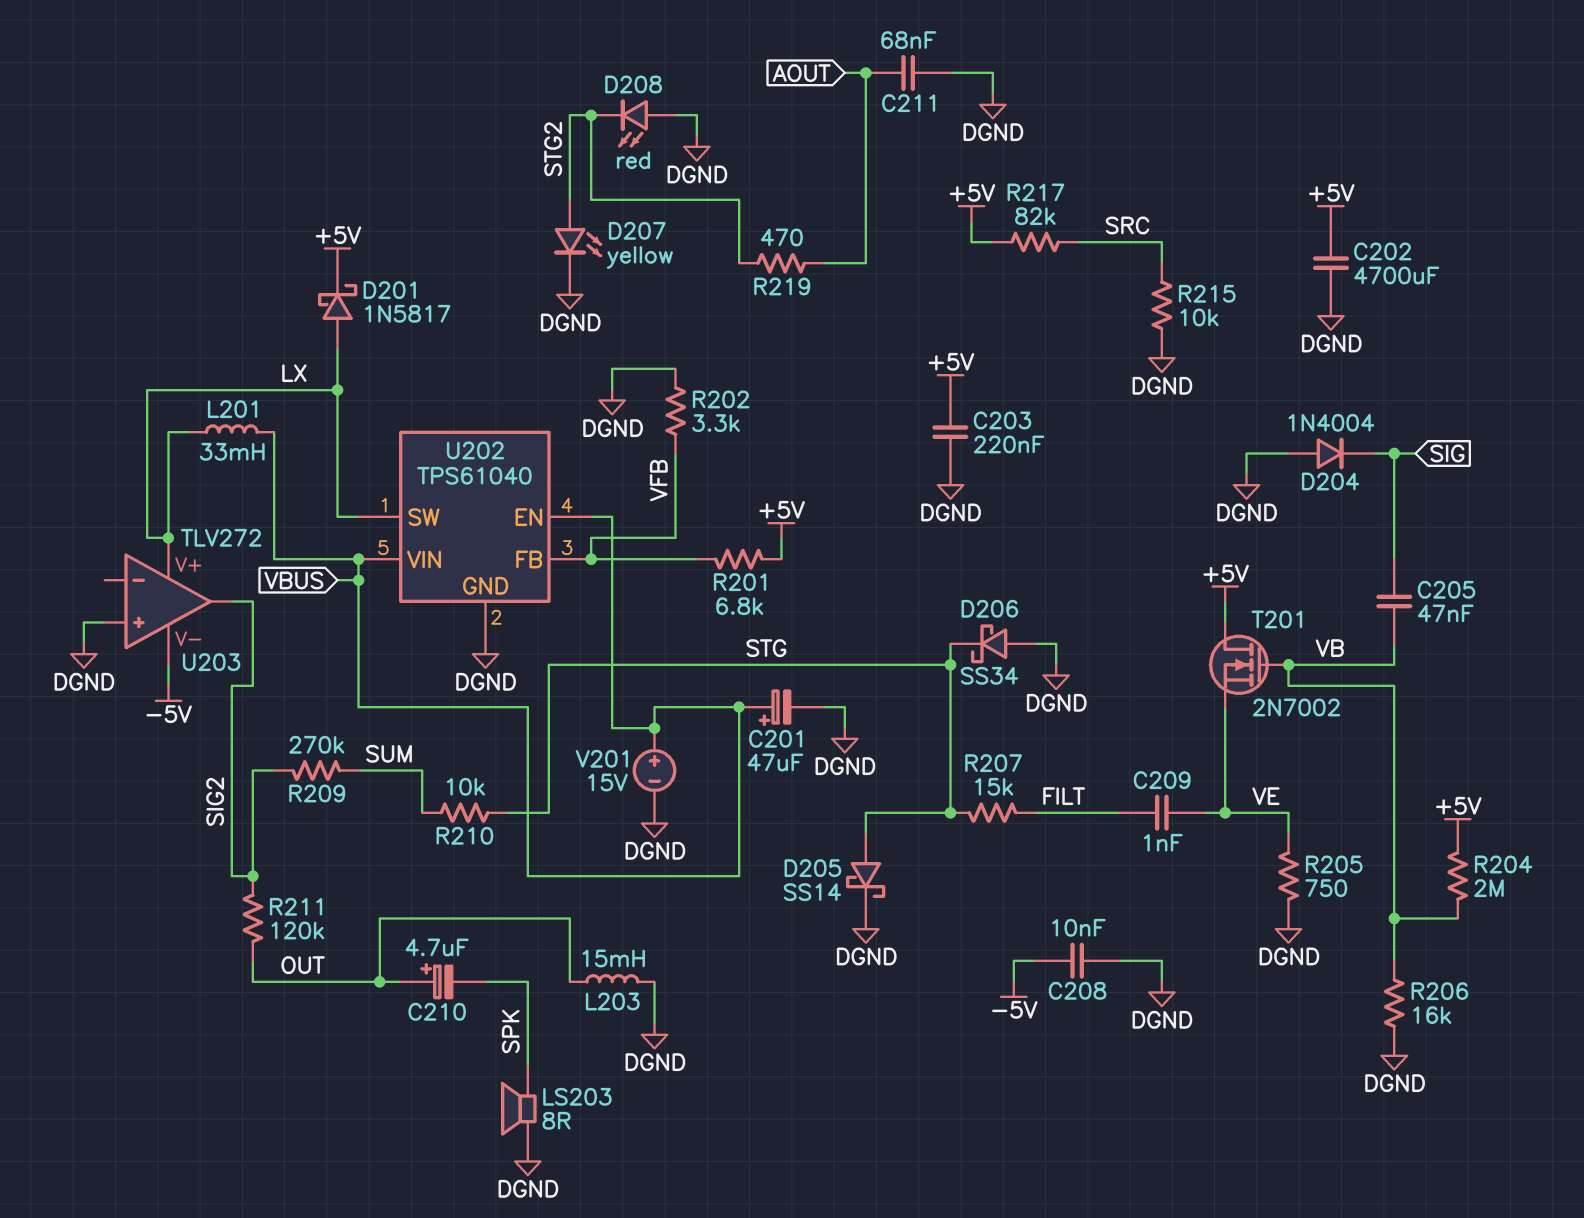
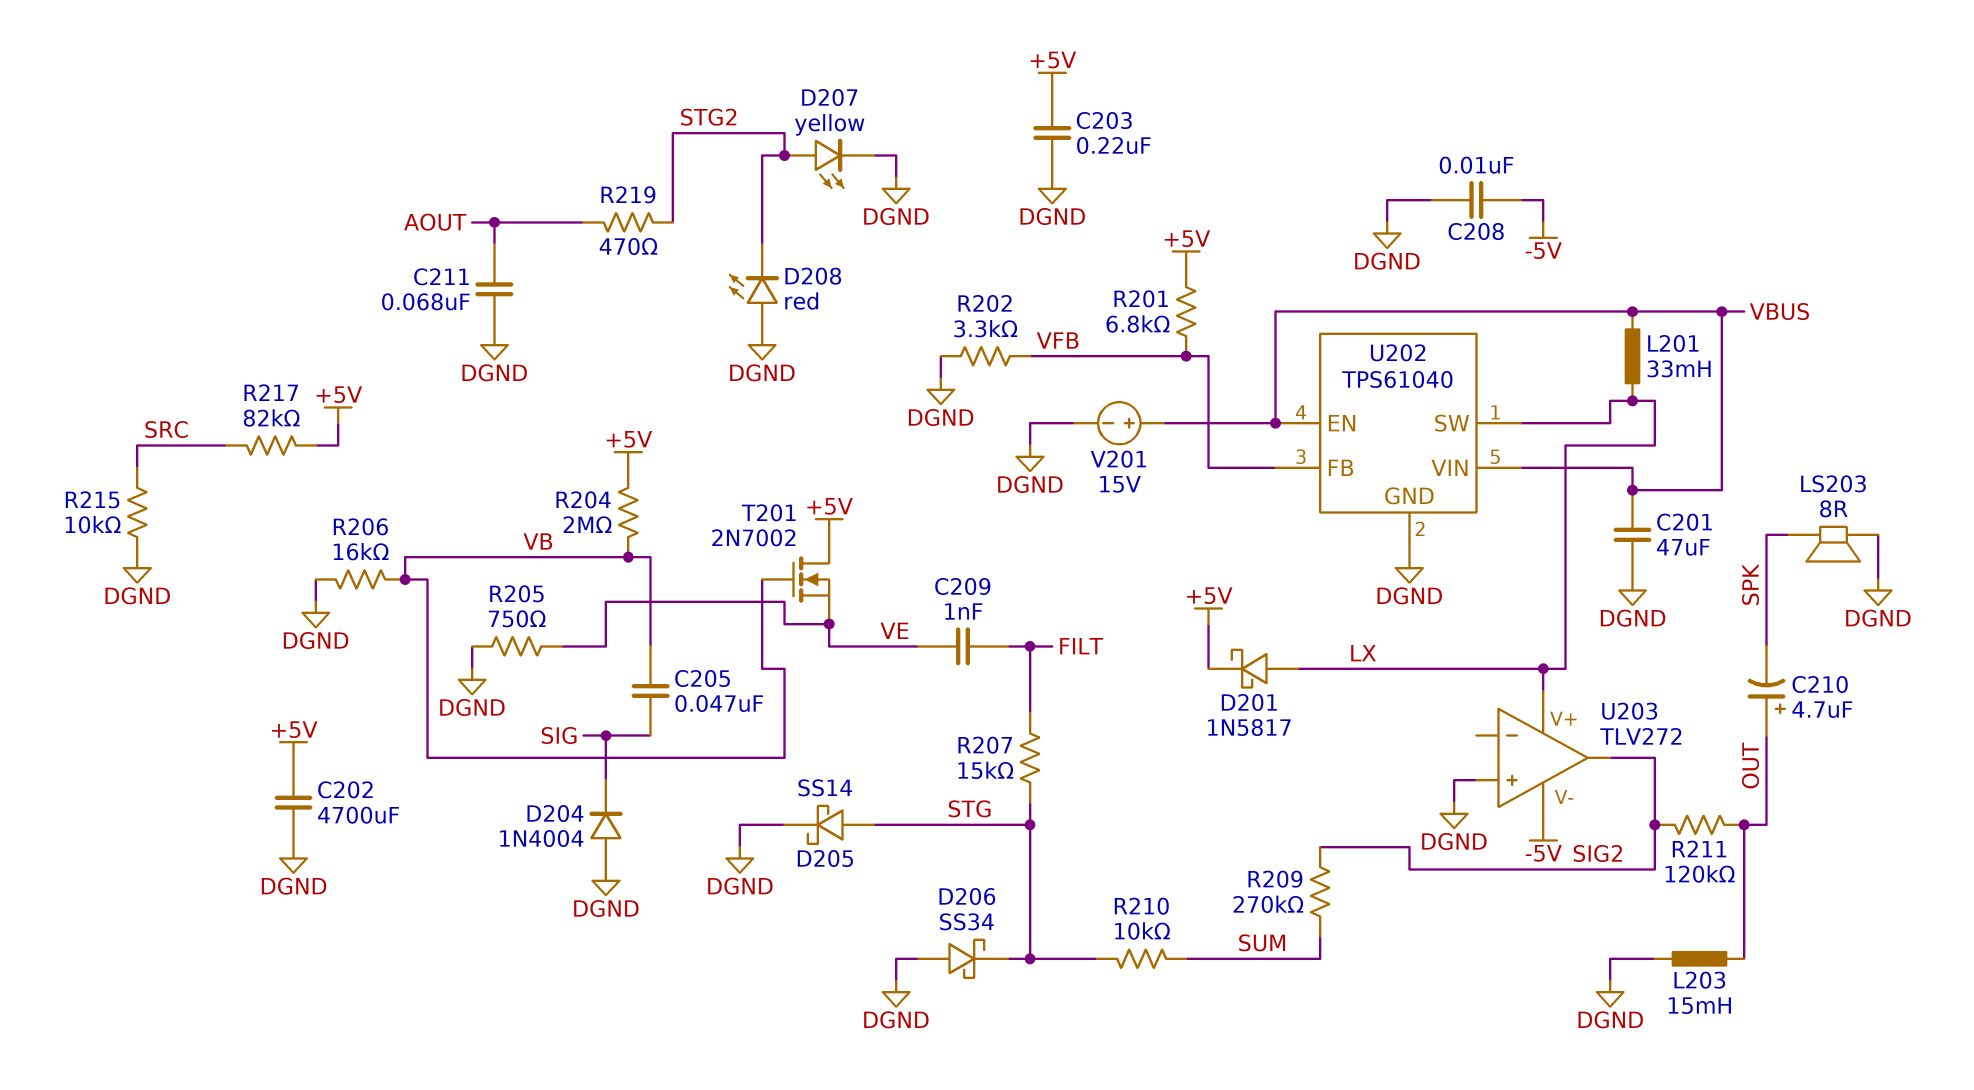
C201: 47uF (plus VBUS, minus DGND) -> 47uF (DGND, VBUS)

